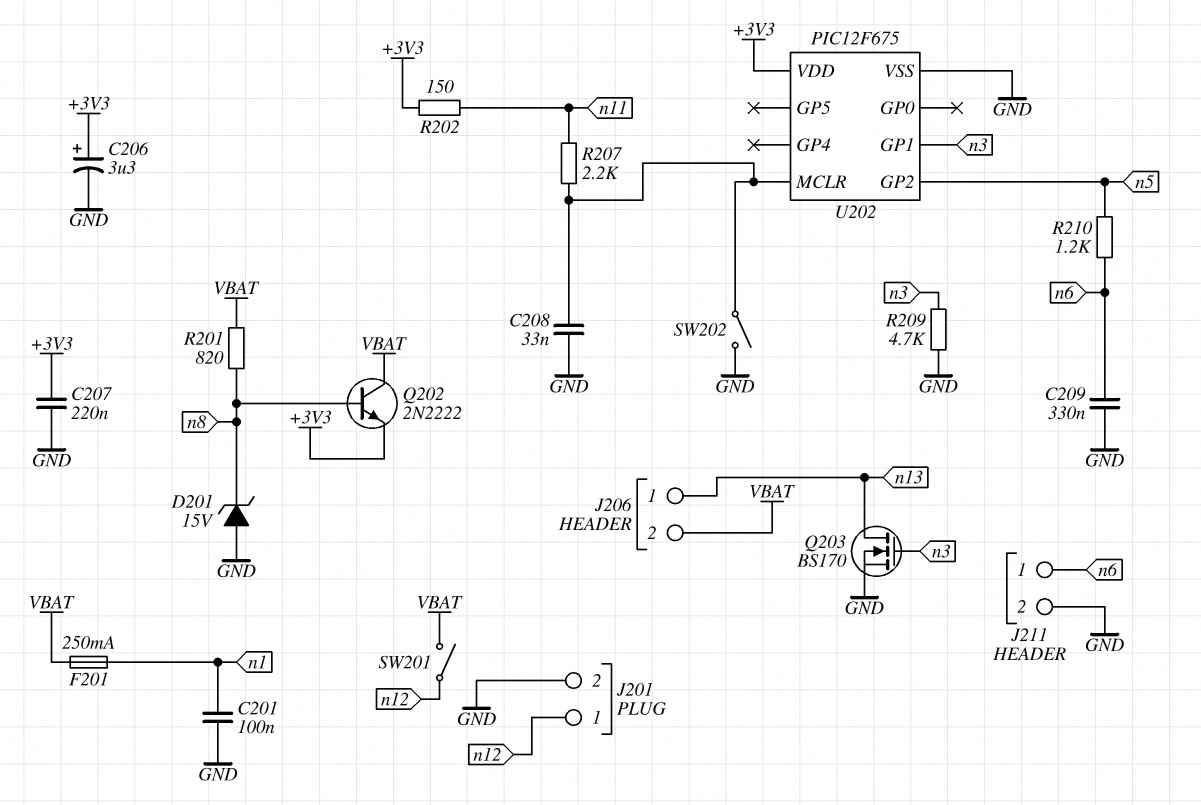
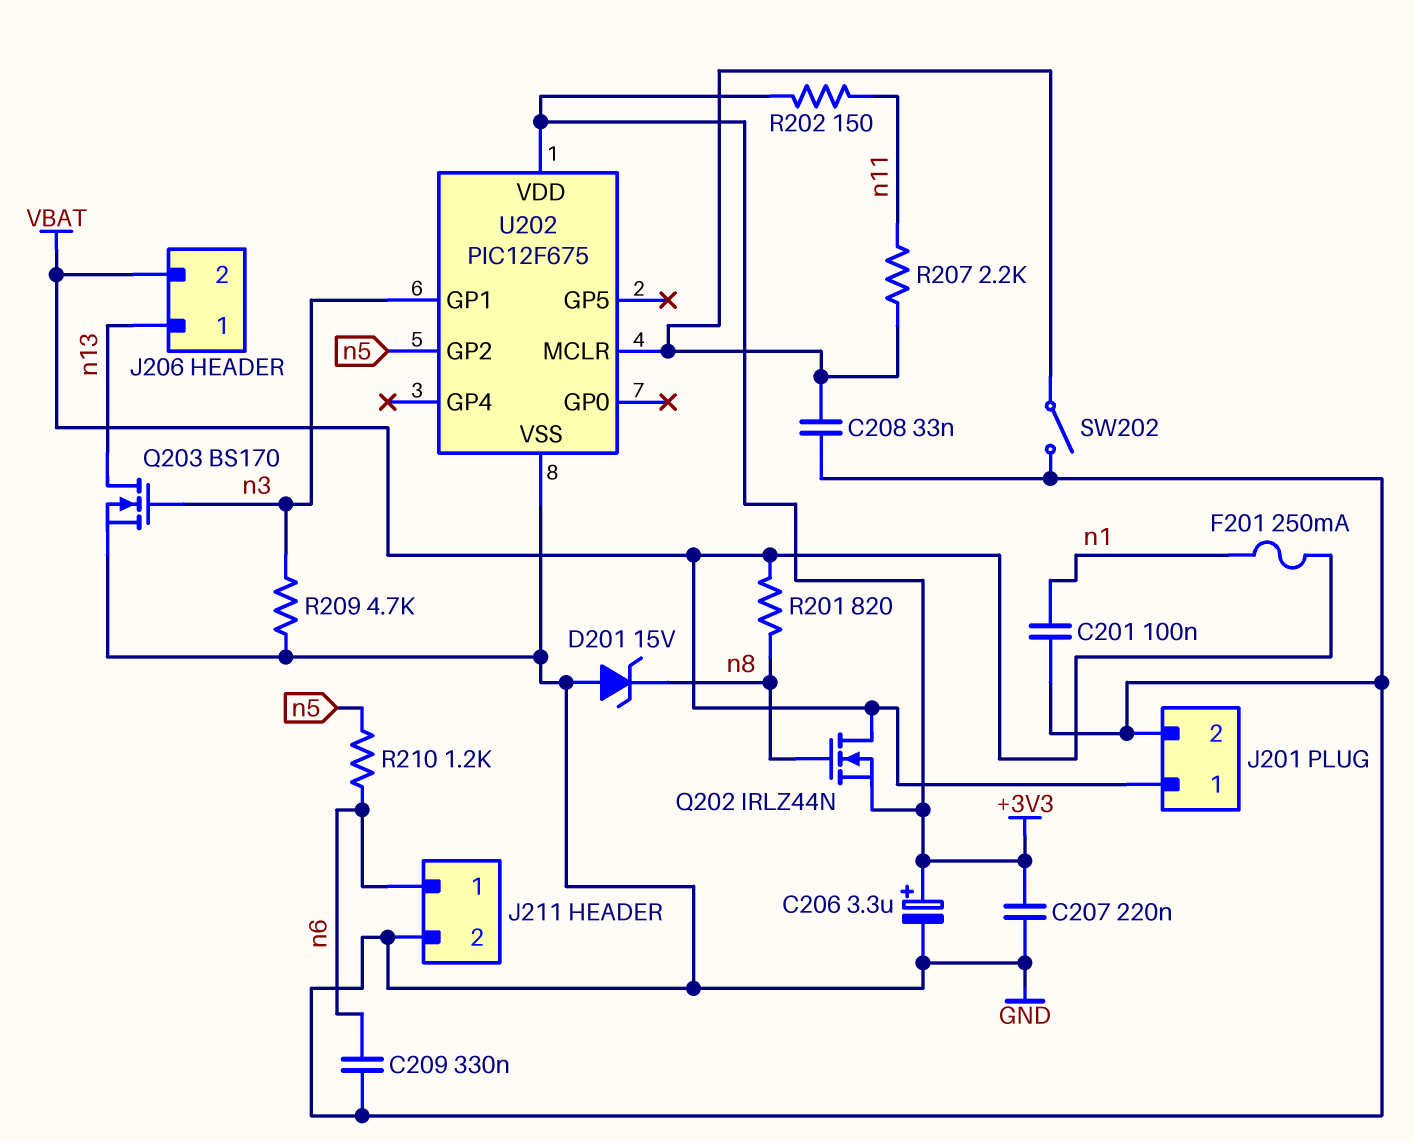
J201 pin 1: n12 -> VBAT
Q202: NPN 2N2222 (B n8, C VBAT, E +3V3) -> NMOS IRLZ44N (G n8, D VBAT, S +3V3)
SW201: switch (VBAT, n12) -> none

